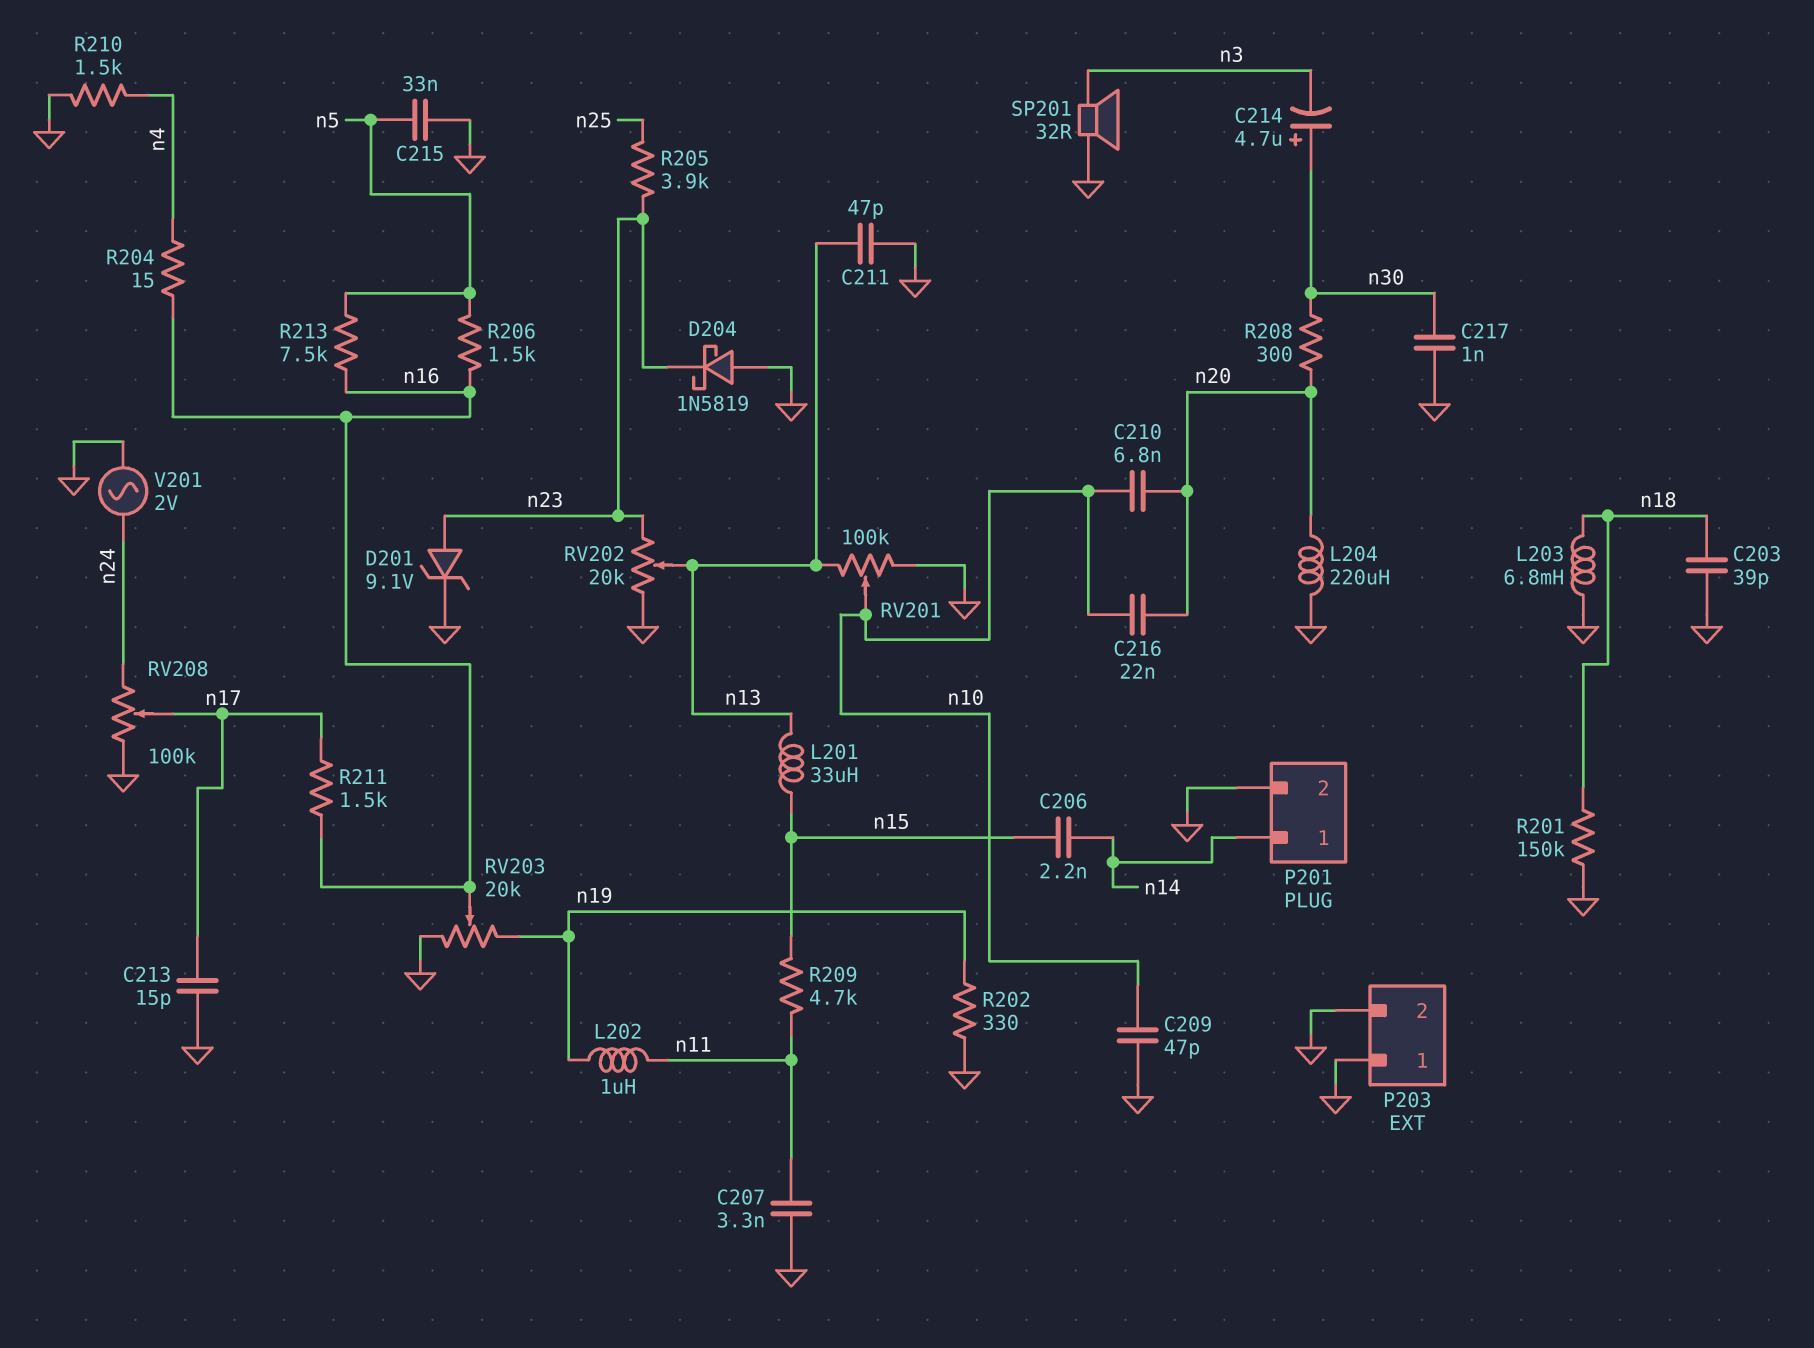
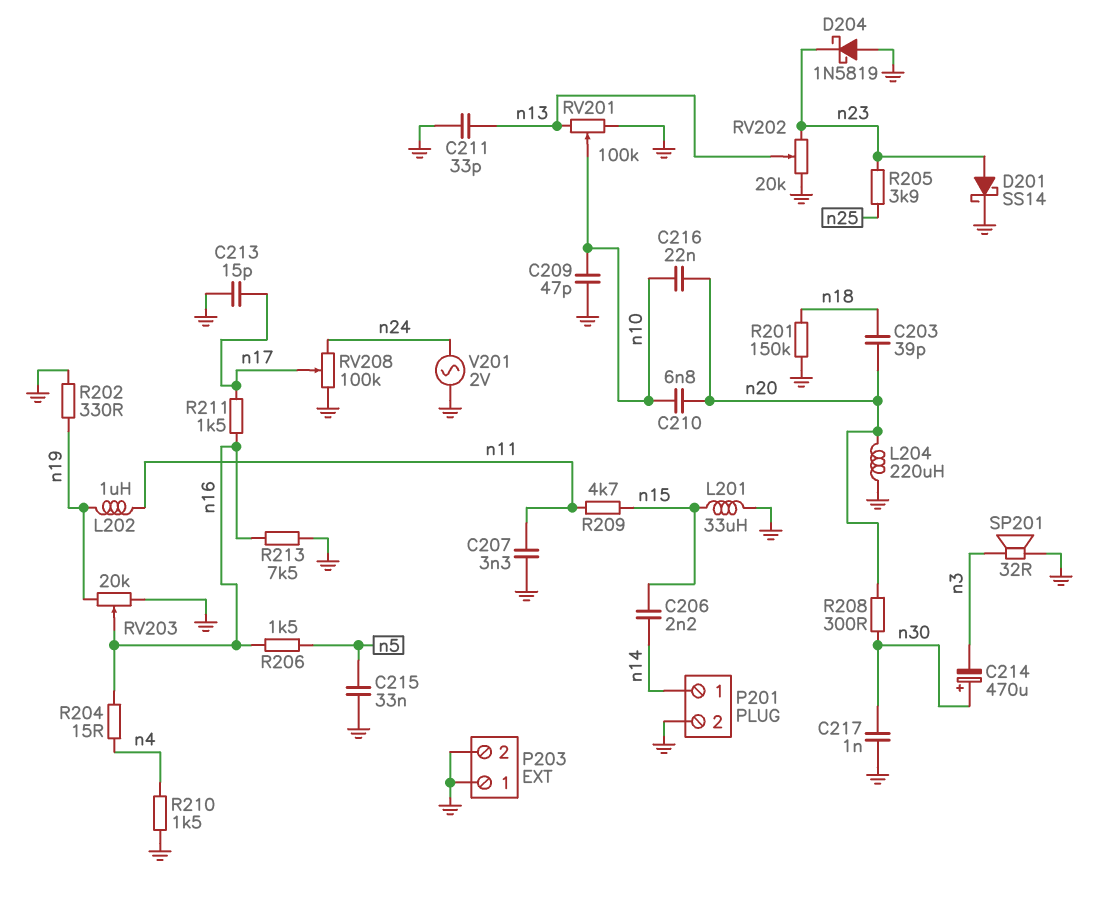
C203: 39pF (GND, n18) -> 39pF (n18, n20)
C211: 47pF (GND, n13) -> 33pF (GND, n13)
C214: 4.7uF (plus n30, minus n3) -> 470uF (plus n30, minus n3)
D201: zener 9.1V (A n23, K GND) -> schottky SS14 (A n23, K GND)
L201: 33uH (n13, n15) -> 33uH (GND, n15)
L203: 6.8mH (GND, n18) -> none
R213: 7.5k (n5, n16) -> 7.5k (GND, n16)

